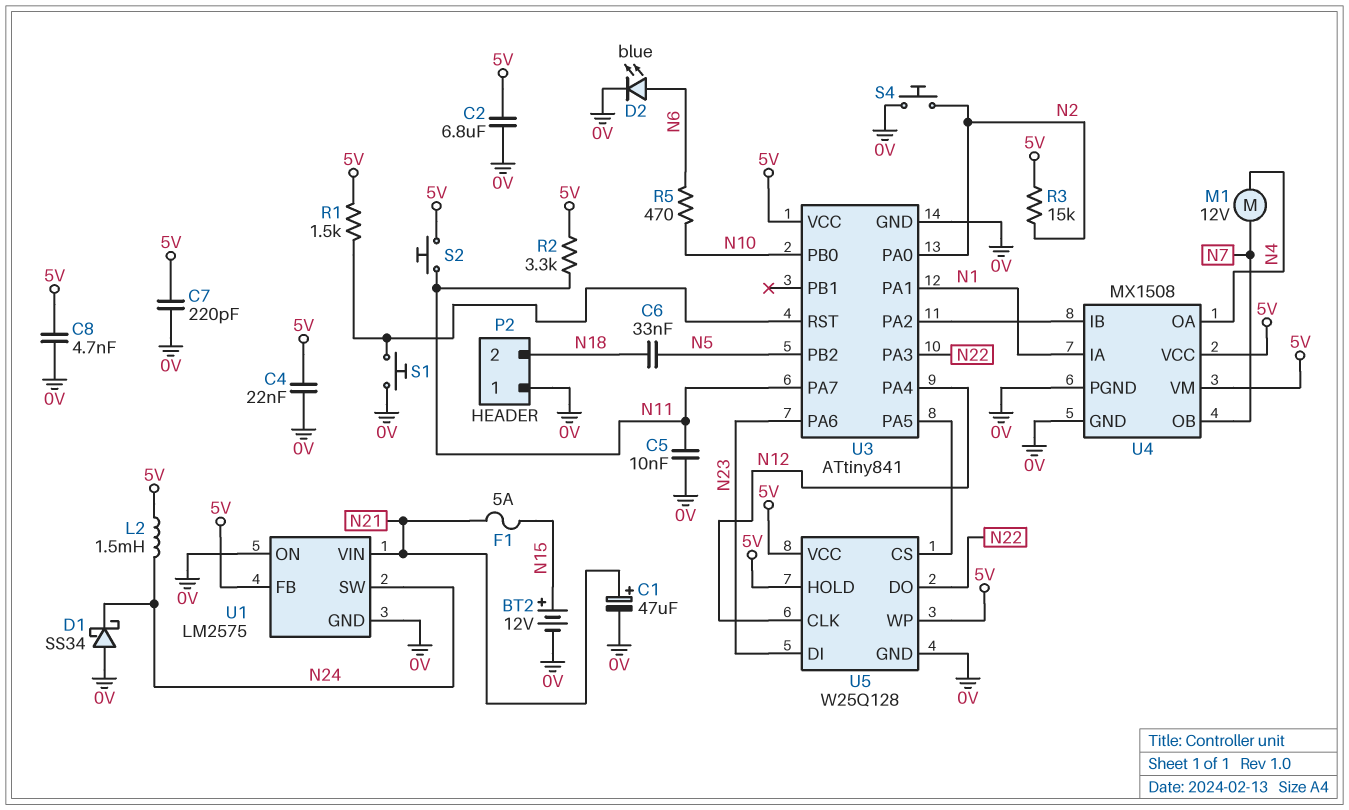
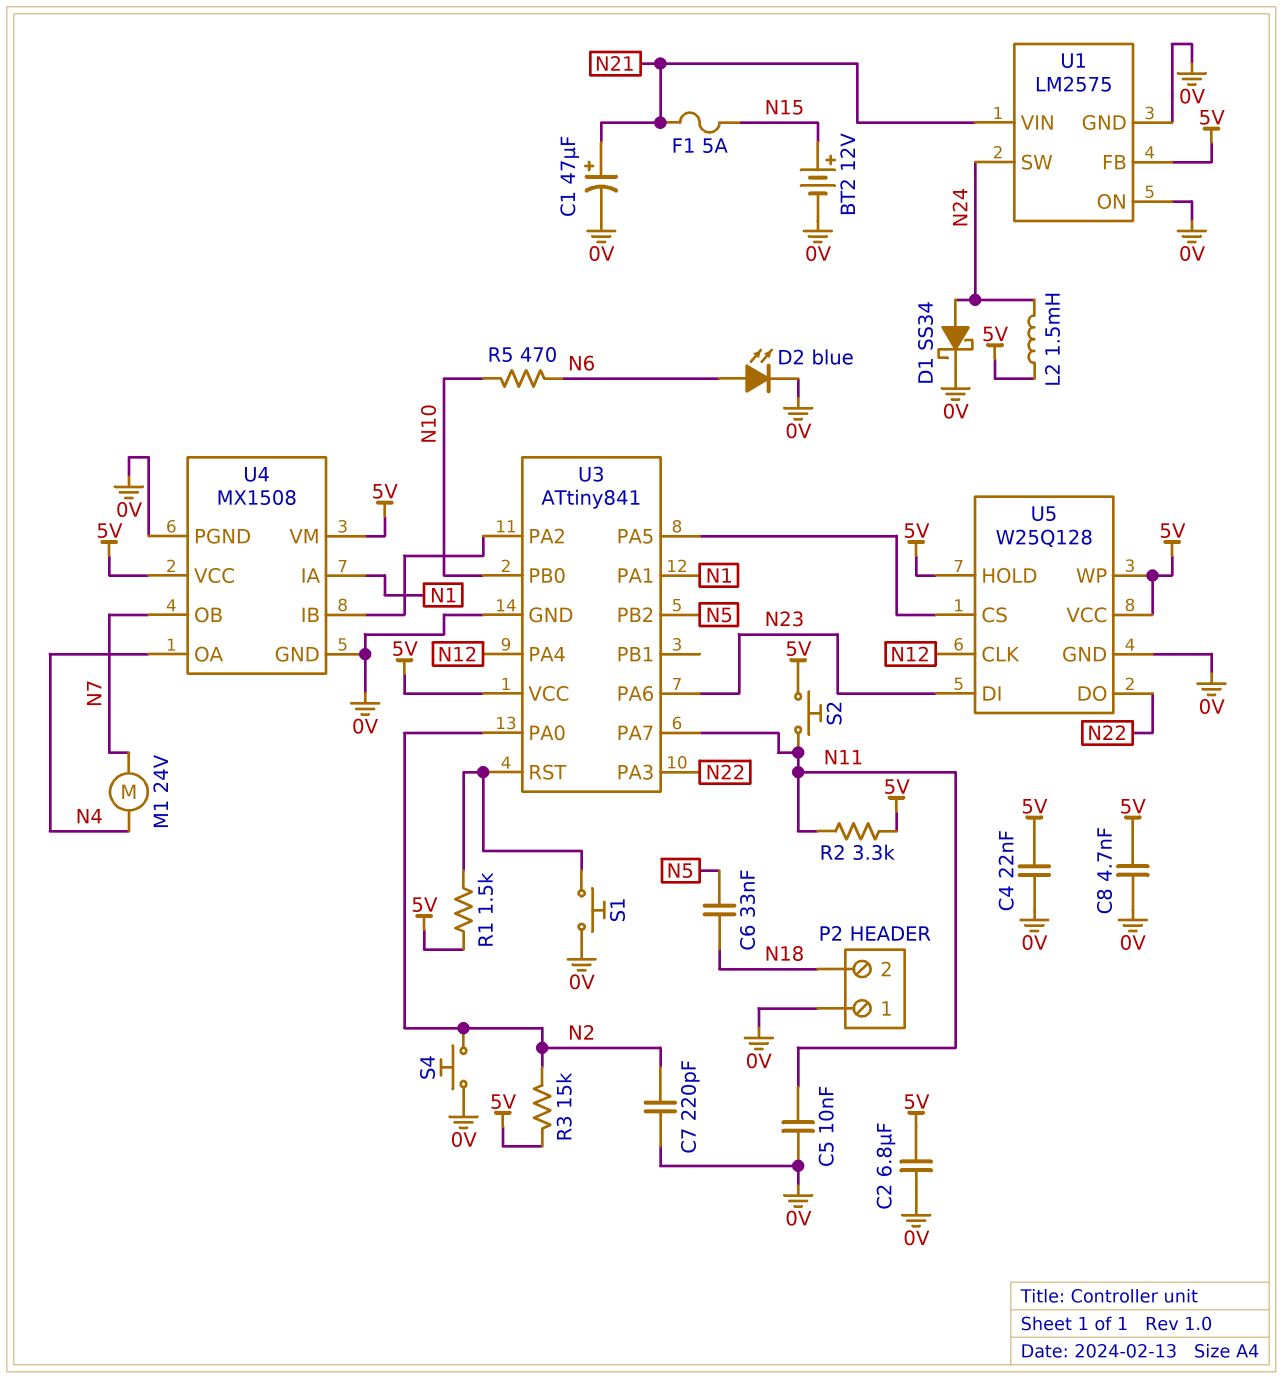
C7: 220pF (0V, 5V) -> 220pF (0V, N2)
D1: schottky SS34 (A 0V, K N24) -> schottky SS34 (A N24, K 0V)
M1: motor 12V (N4, N7) -> motor 24V (N4, N7)

